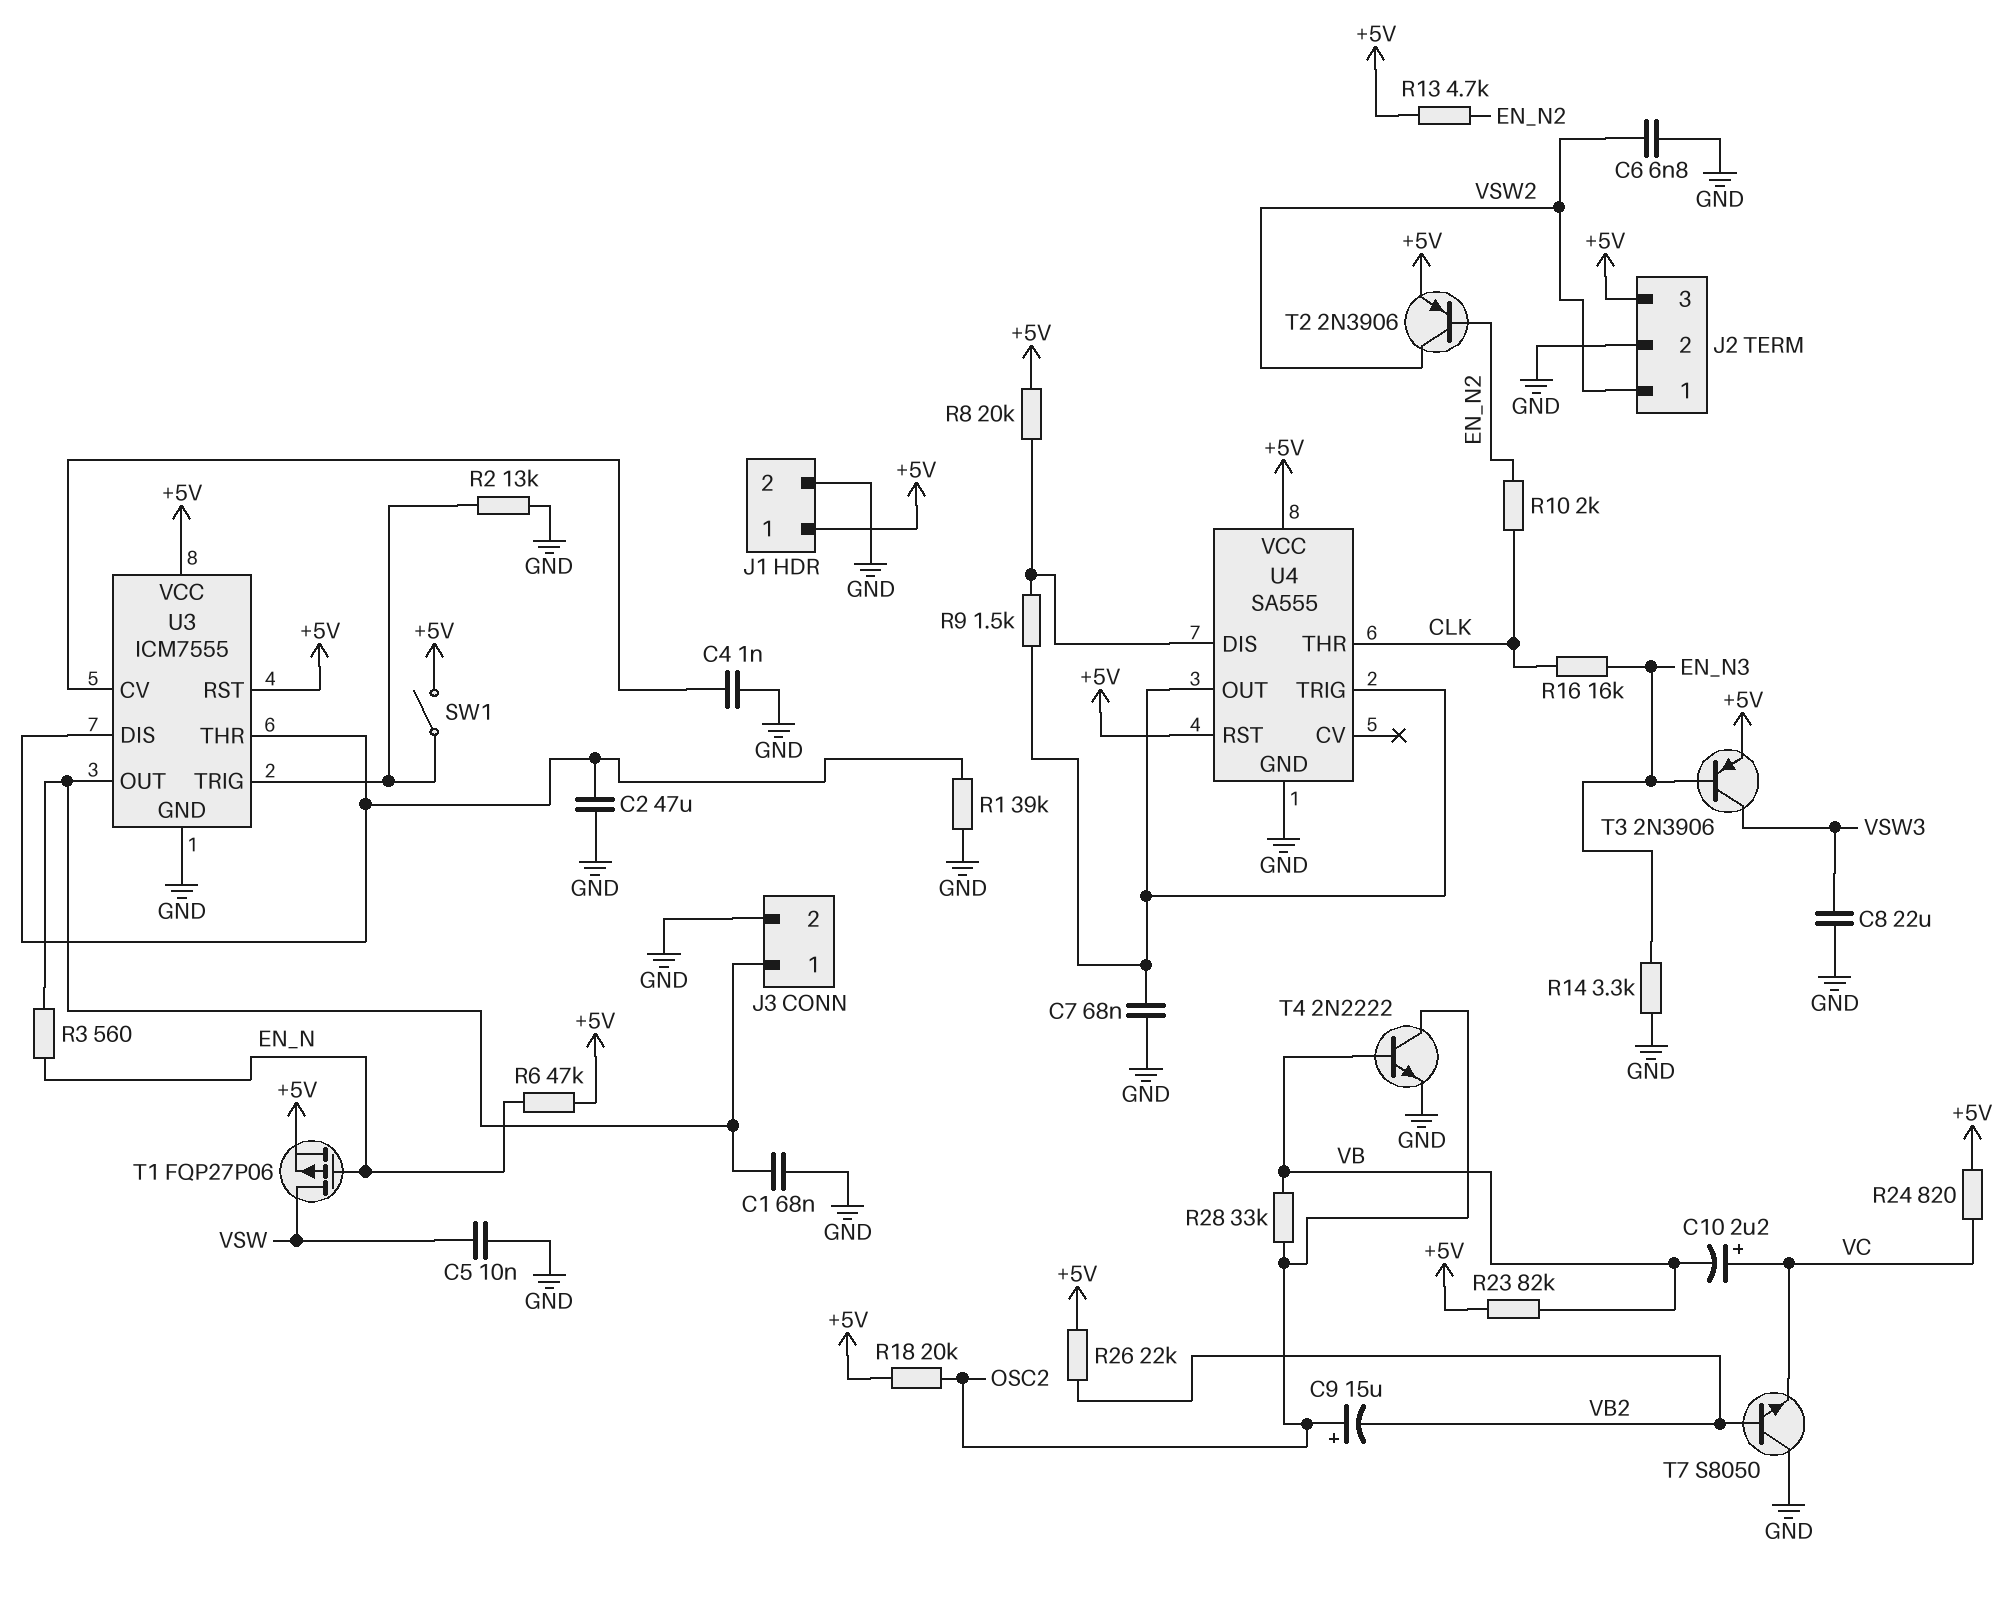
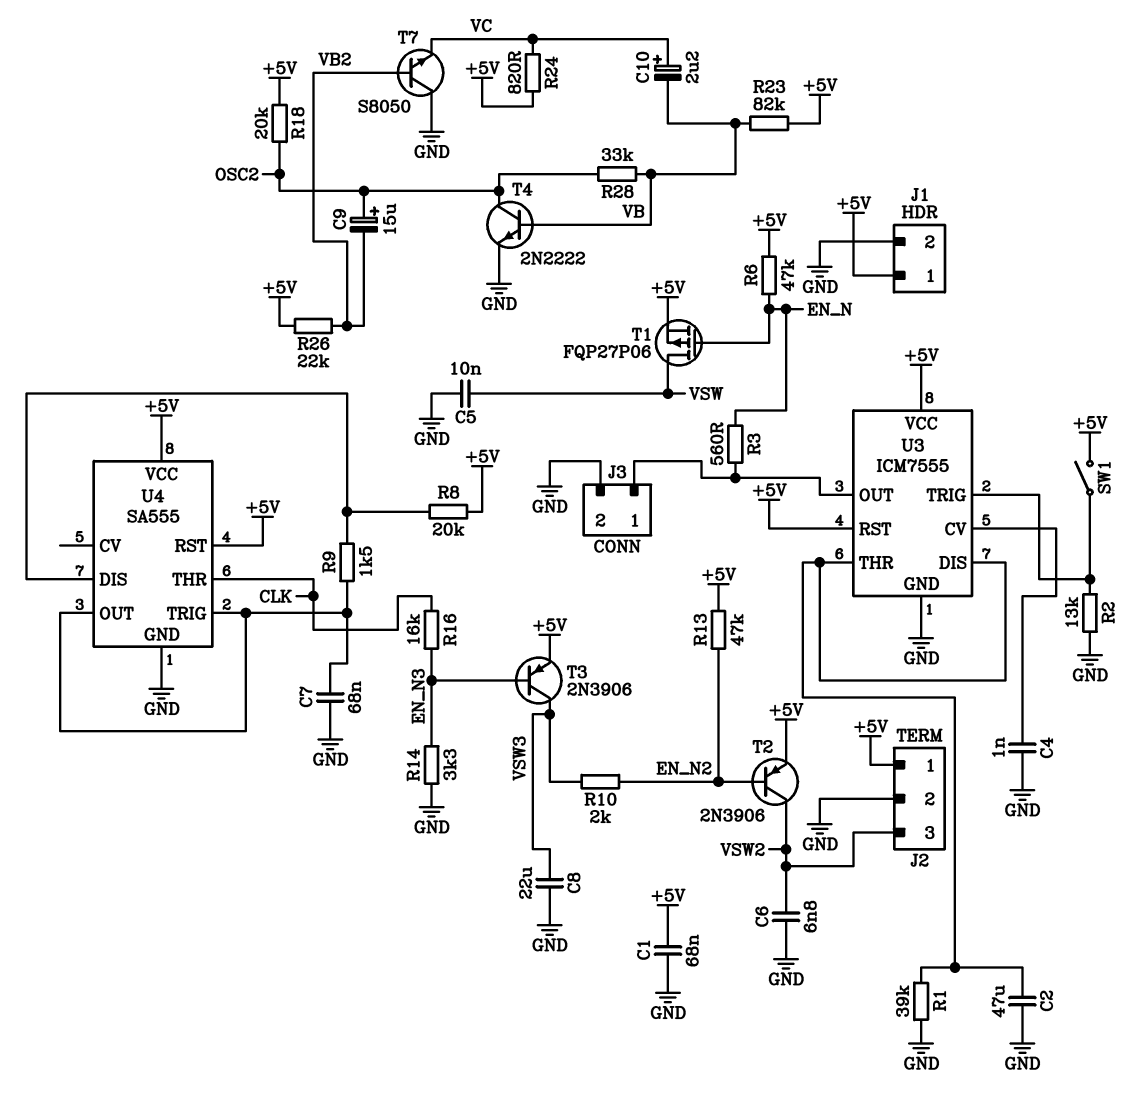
C1: 68nF (GND, J3/1) -> 68nF (+5V, GND)
J2 pin 1: VSW2 -> +5V
J2 pin 3: +5V -> VSW2
R10: 2k (CLK, EN_N2) -> 2k (EN_N2, VSW3)
R13: 4.7k (+5V, EN_N2) -> 47k (+5V, EN_N2)

